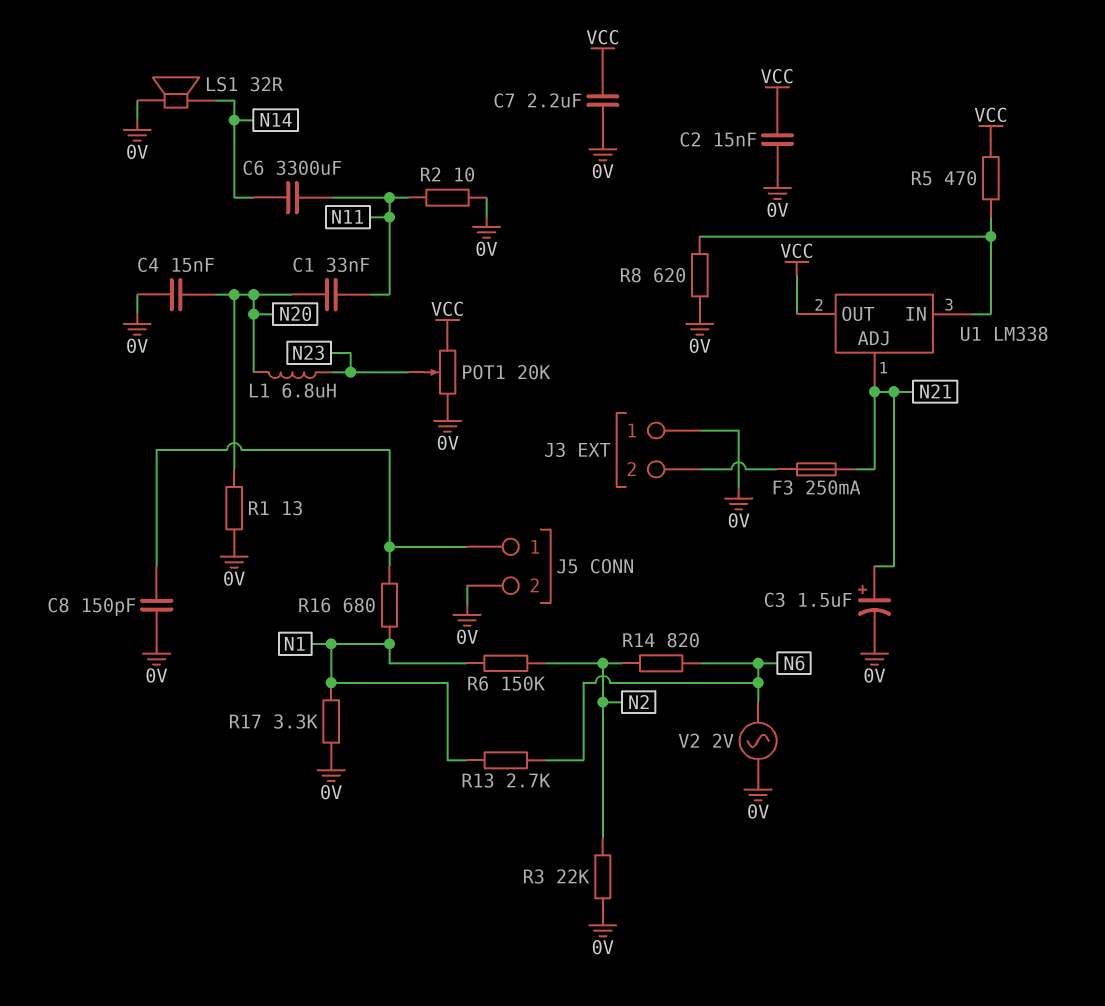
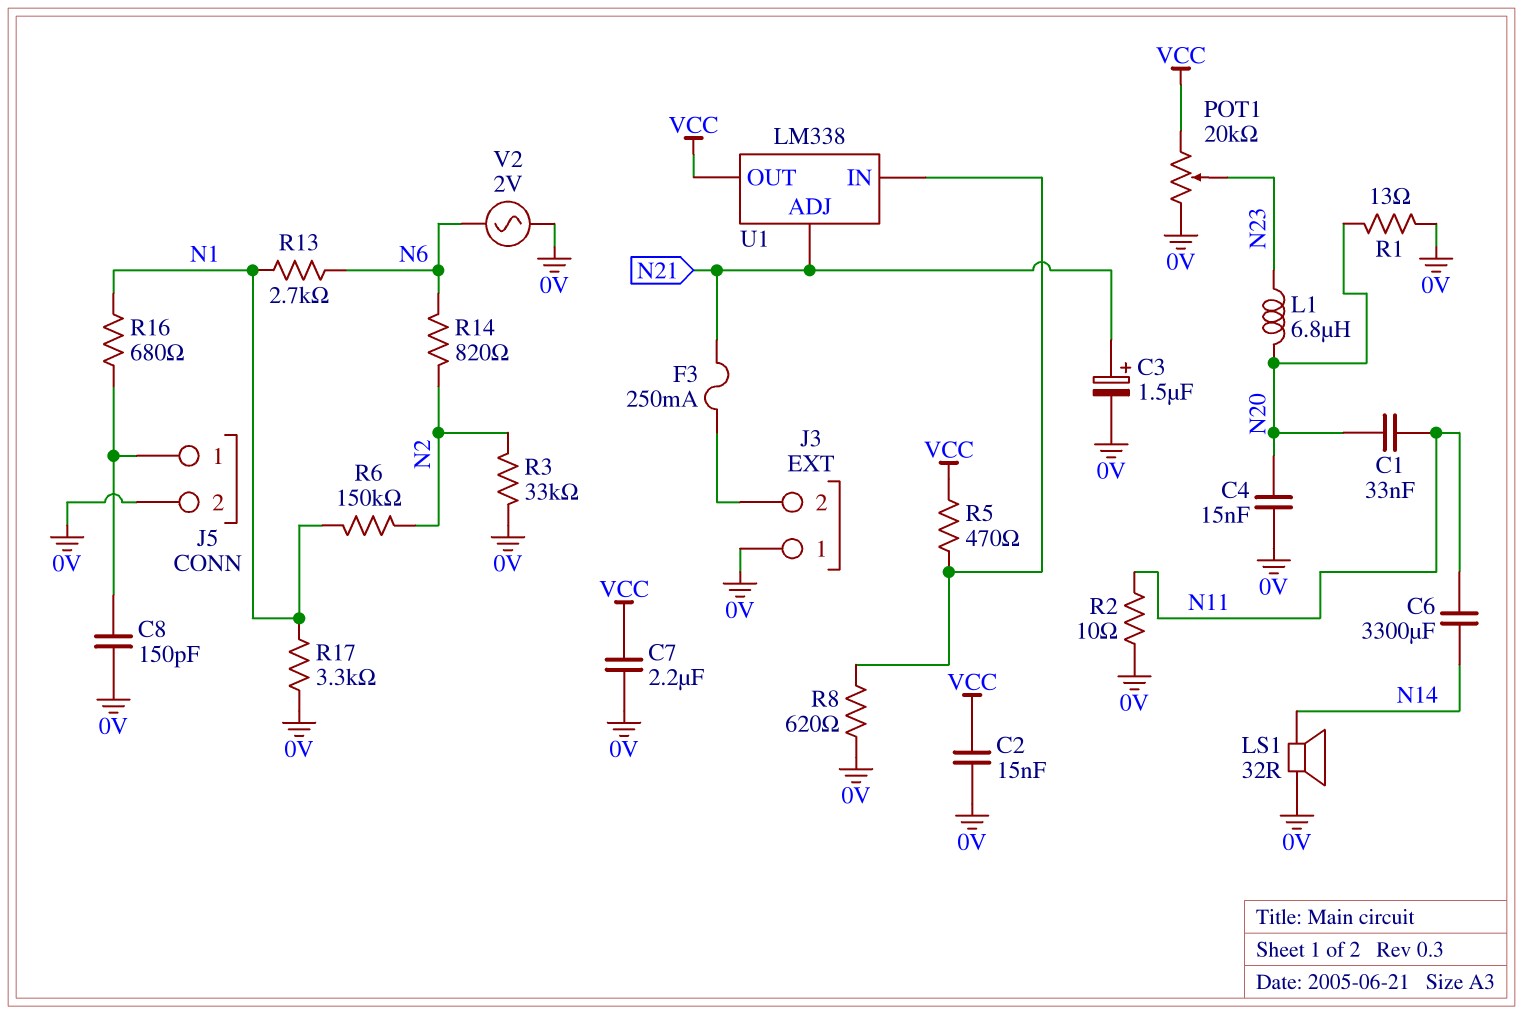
R3: 22k (0V, N2) -> 33k (0V, N2)

